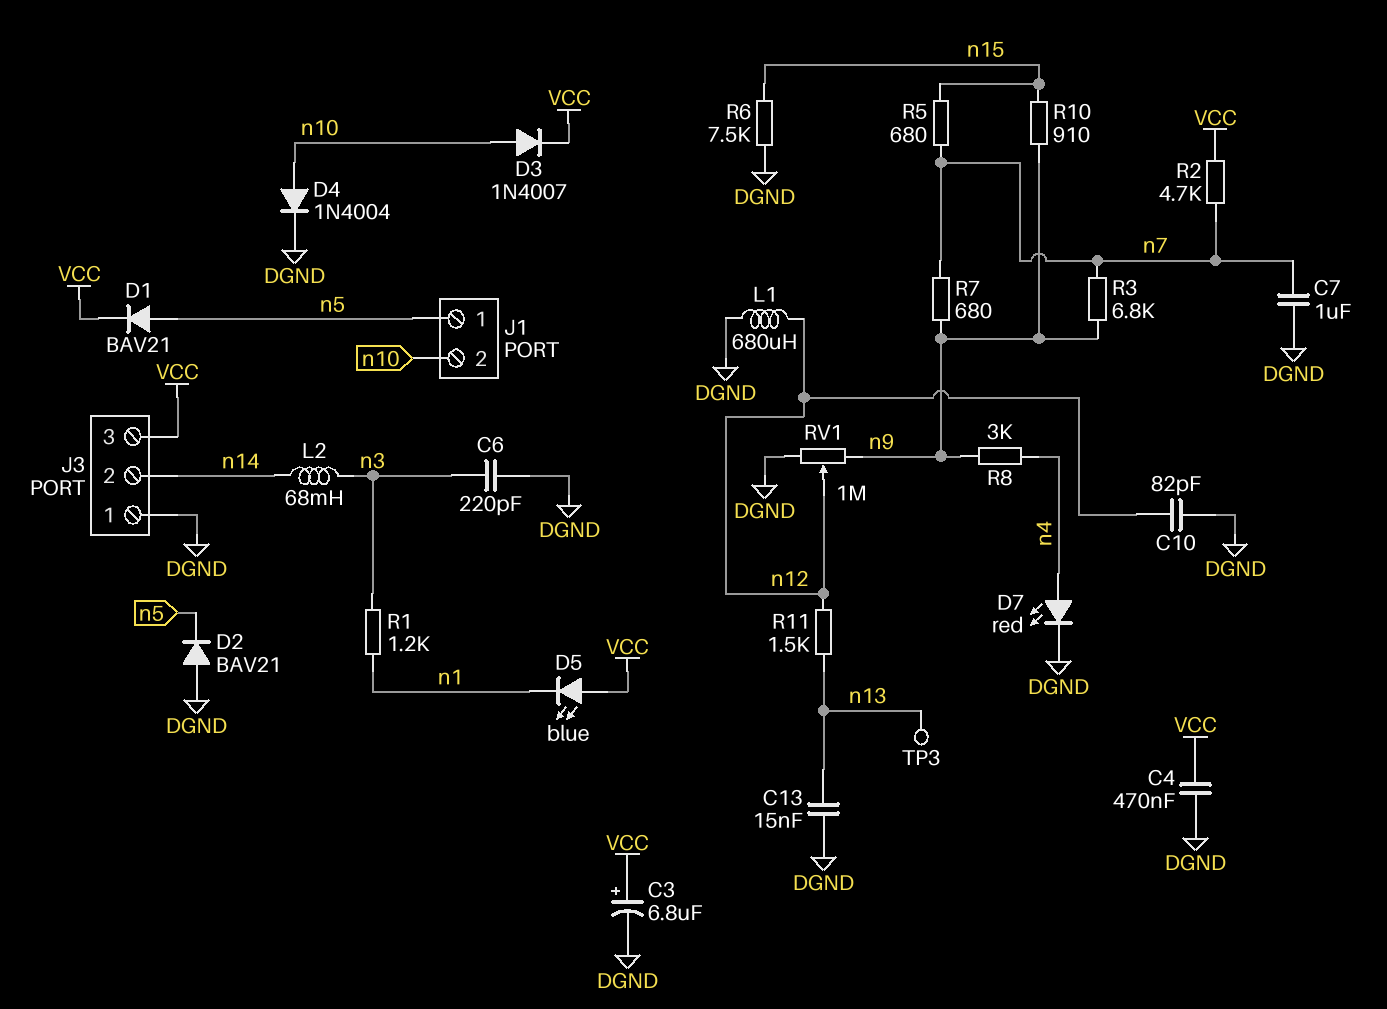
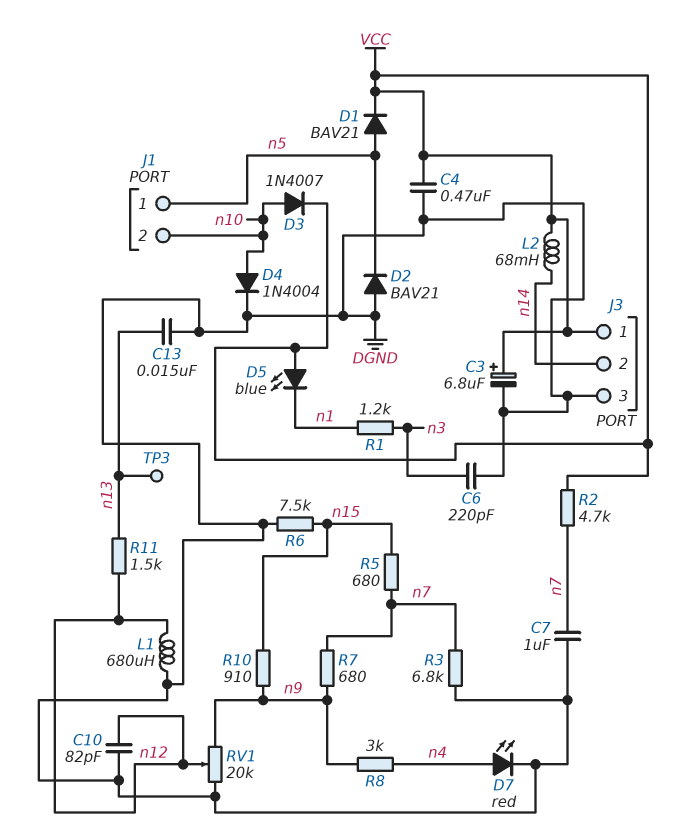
J3 pin 1: DGND -> VCC
J3 pin 3: VCC -> DGND
L2: 68mH (n3, n14) -> 68mH (VCC, n14)
R3: 6.8k (n7, n9) -> 6.8k (DGND, n7)
RV1: 1M (DGND, n9, wiper n12) -> 20k (DGND, n9, wiper n12)

